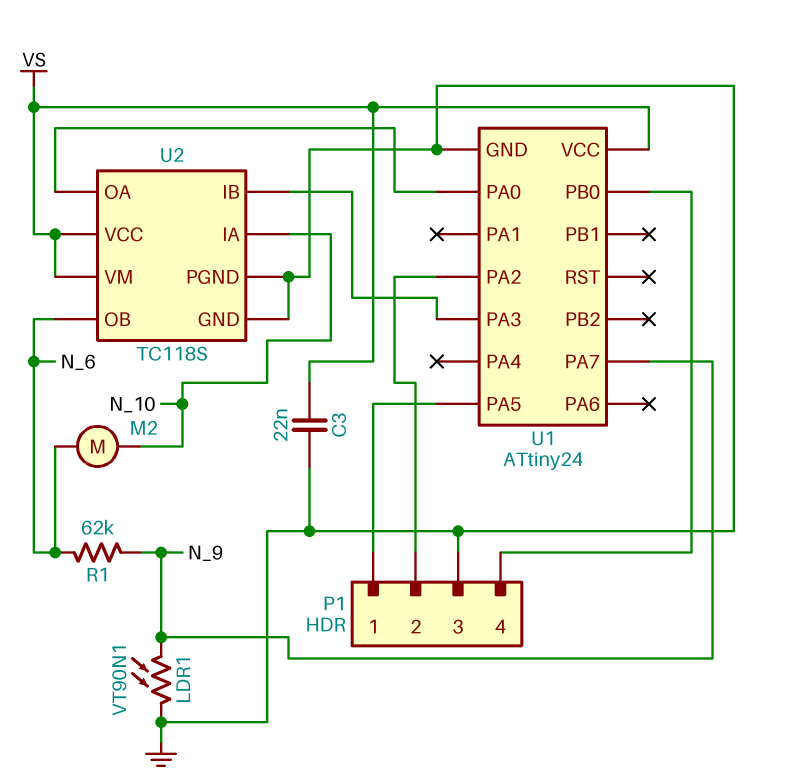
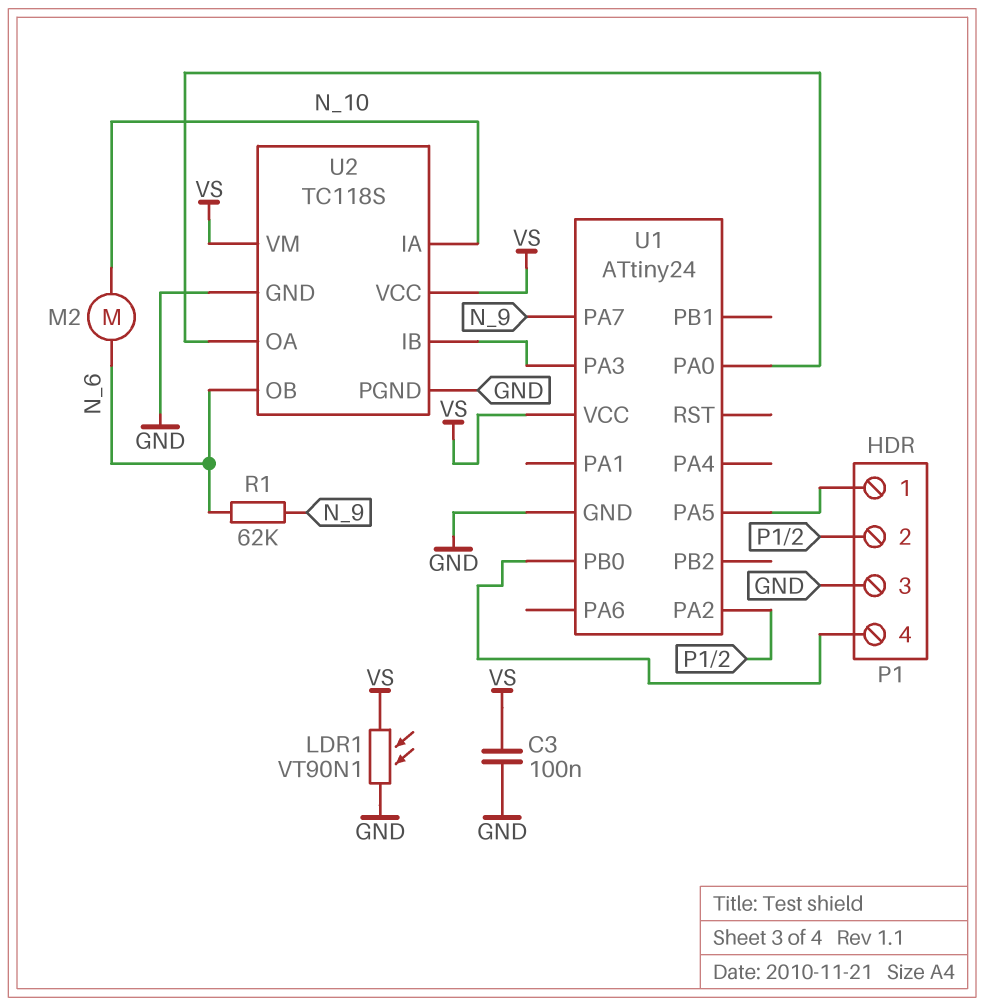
C3: 22nF (GND, VS) -> 100nF (GND, VS)
LDR1: VT90N1 (GND, N_9) -> VT90N1 (GND, VS)

